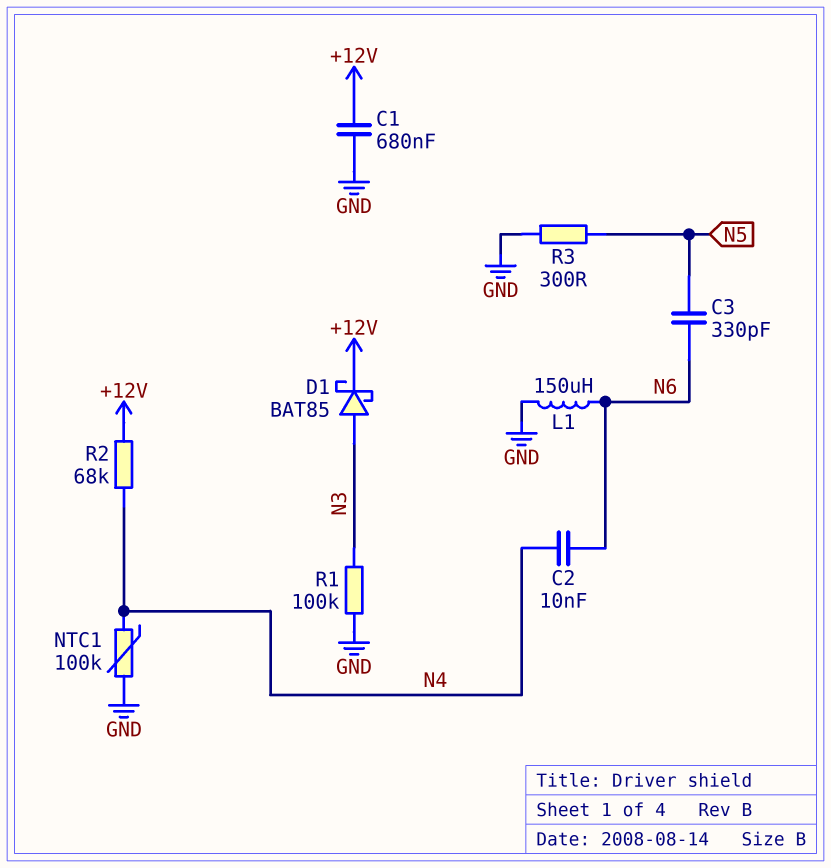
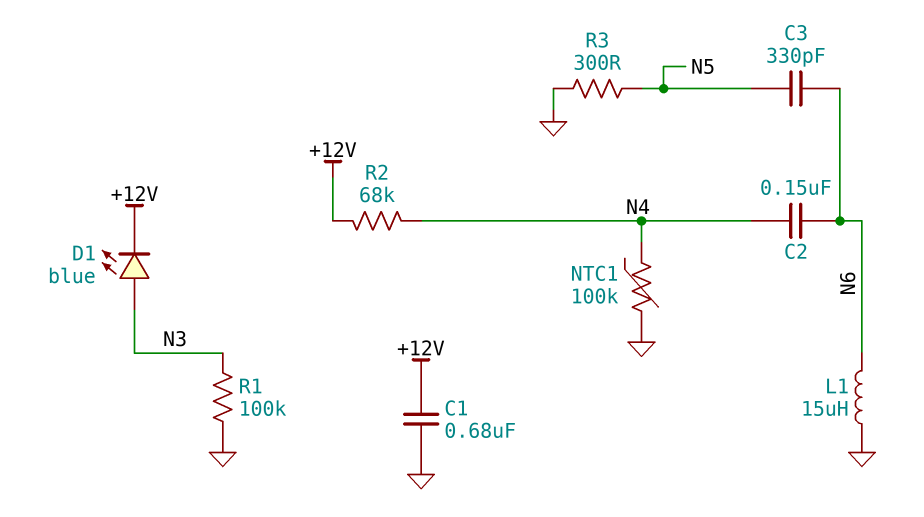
C2: 10nF (N4, N6) -> 150nF (N4, N6)
D1: schottky BAT85 (A N3, K +12V) -> LED blue (A N3, K +12V)
L1: 150uH (GND, N6) -> 15uH (GND, N6)

